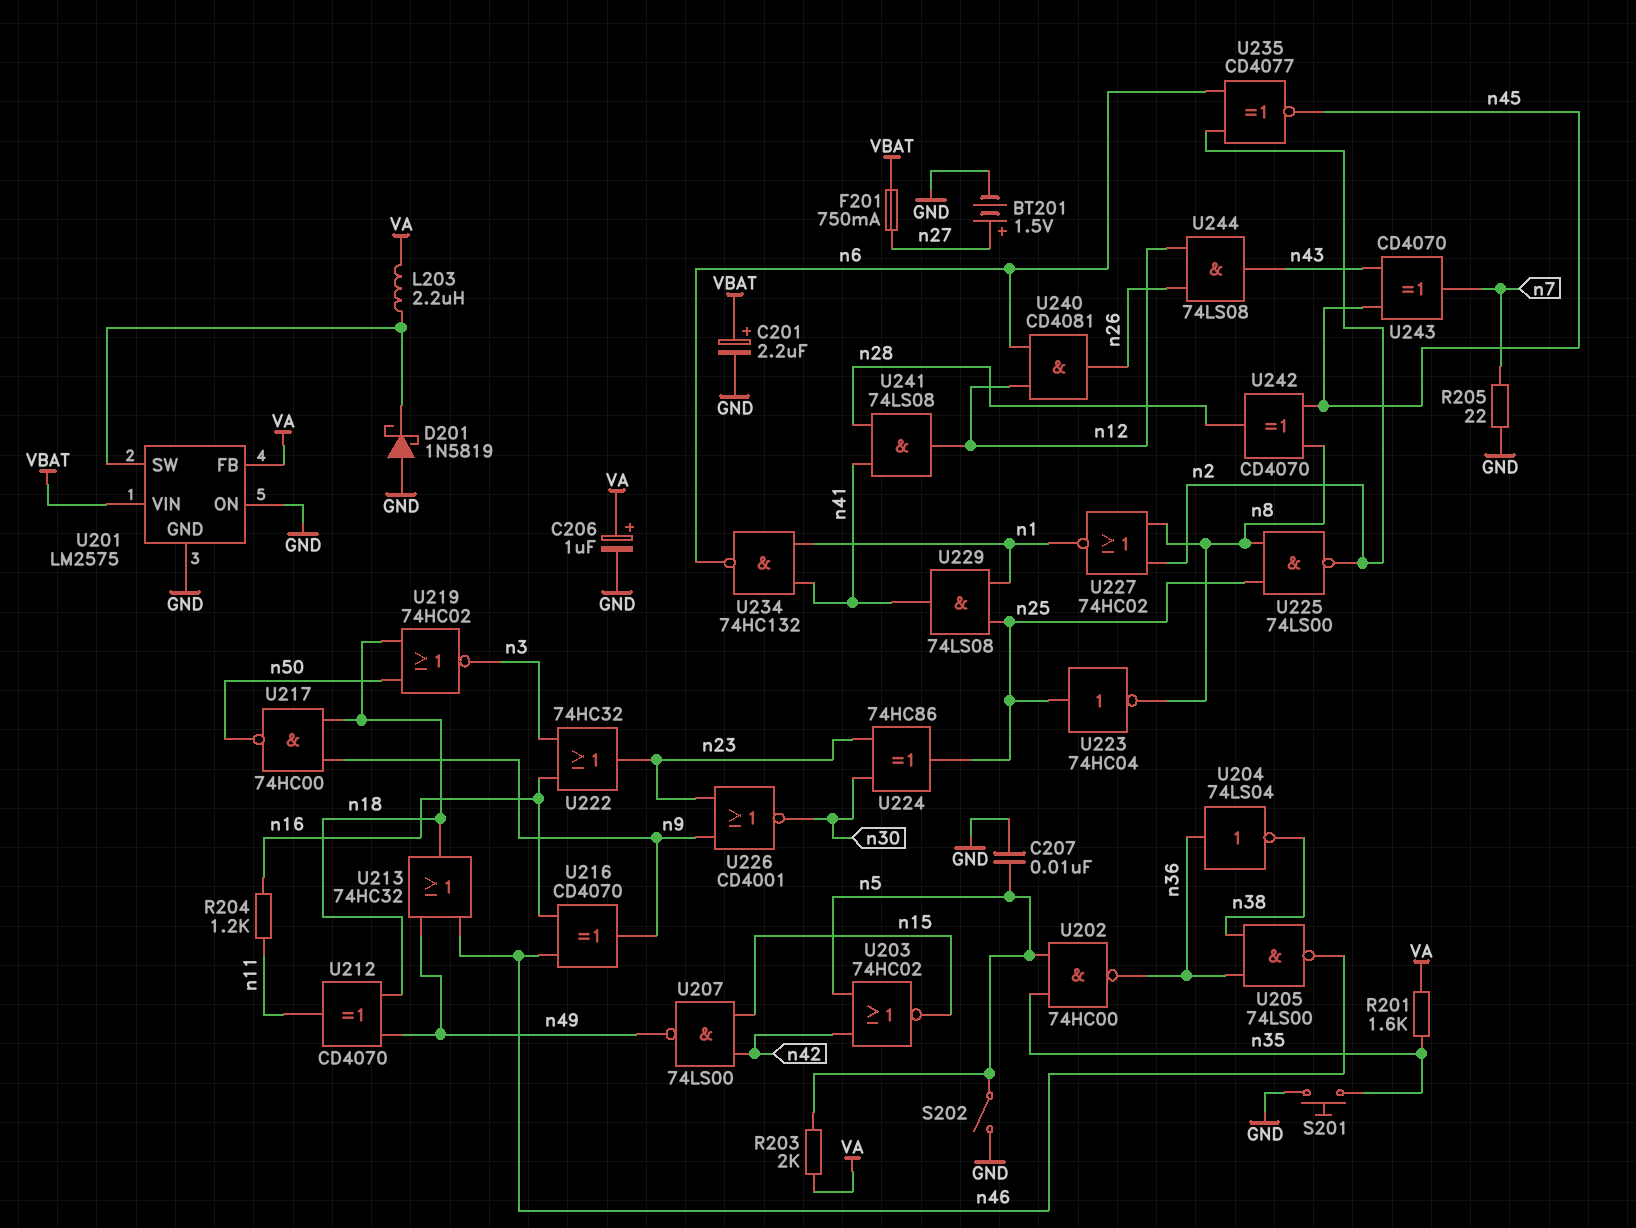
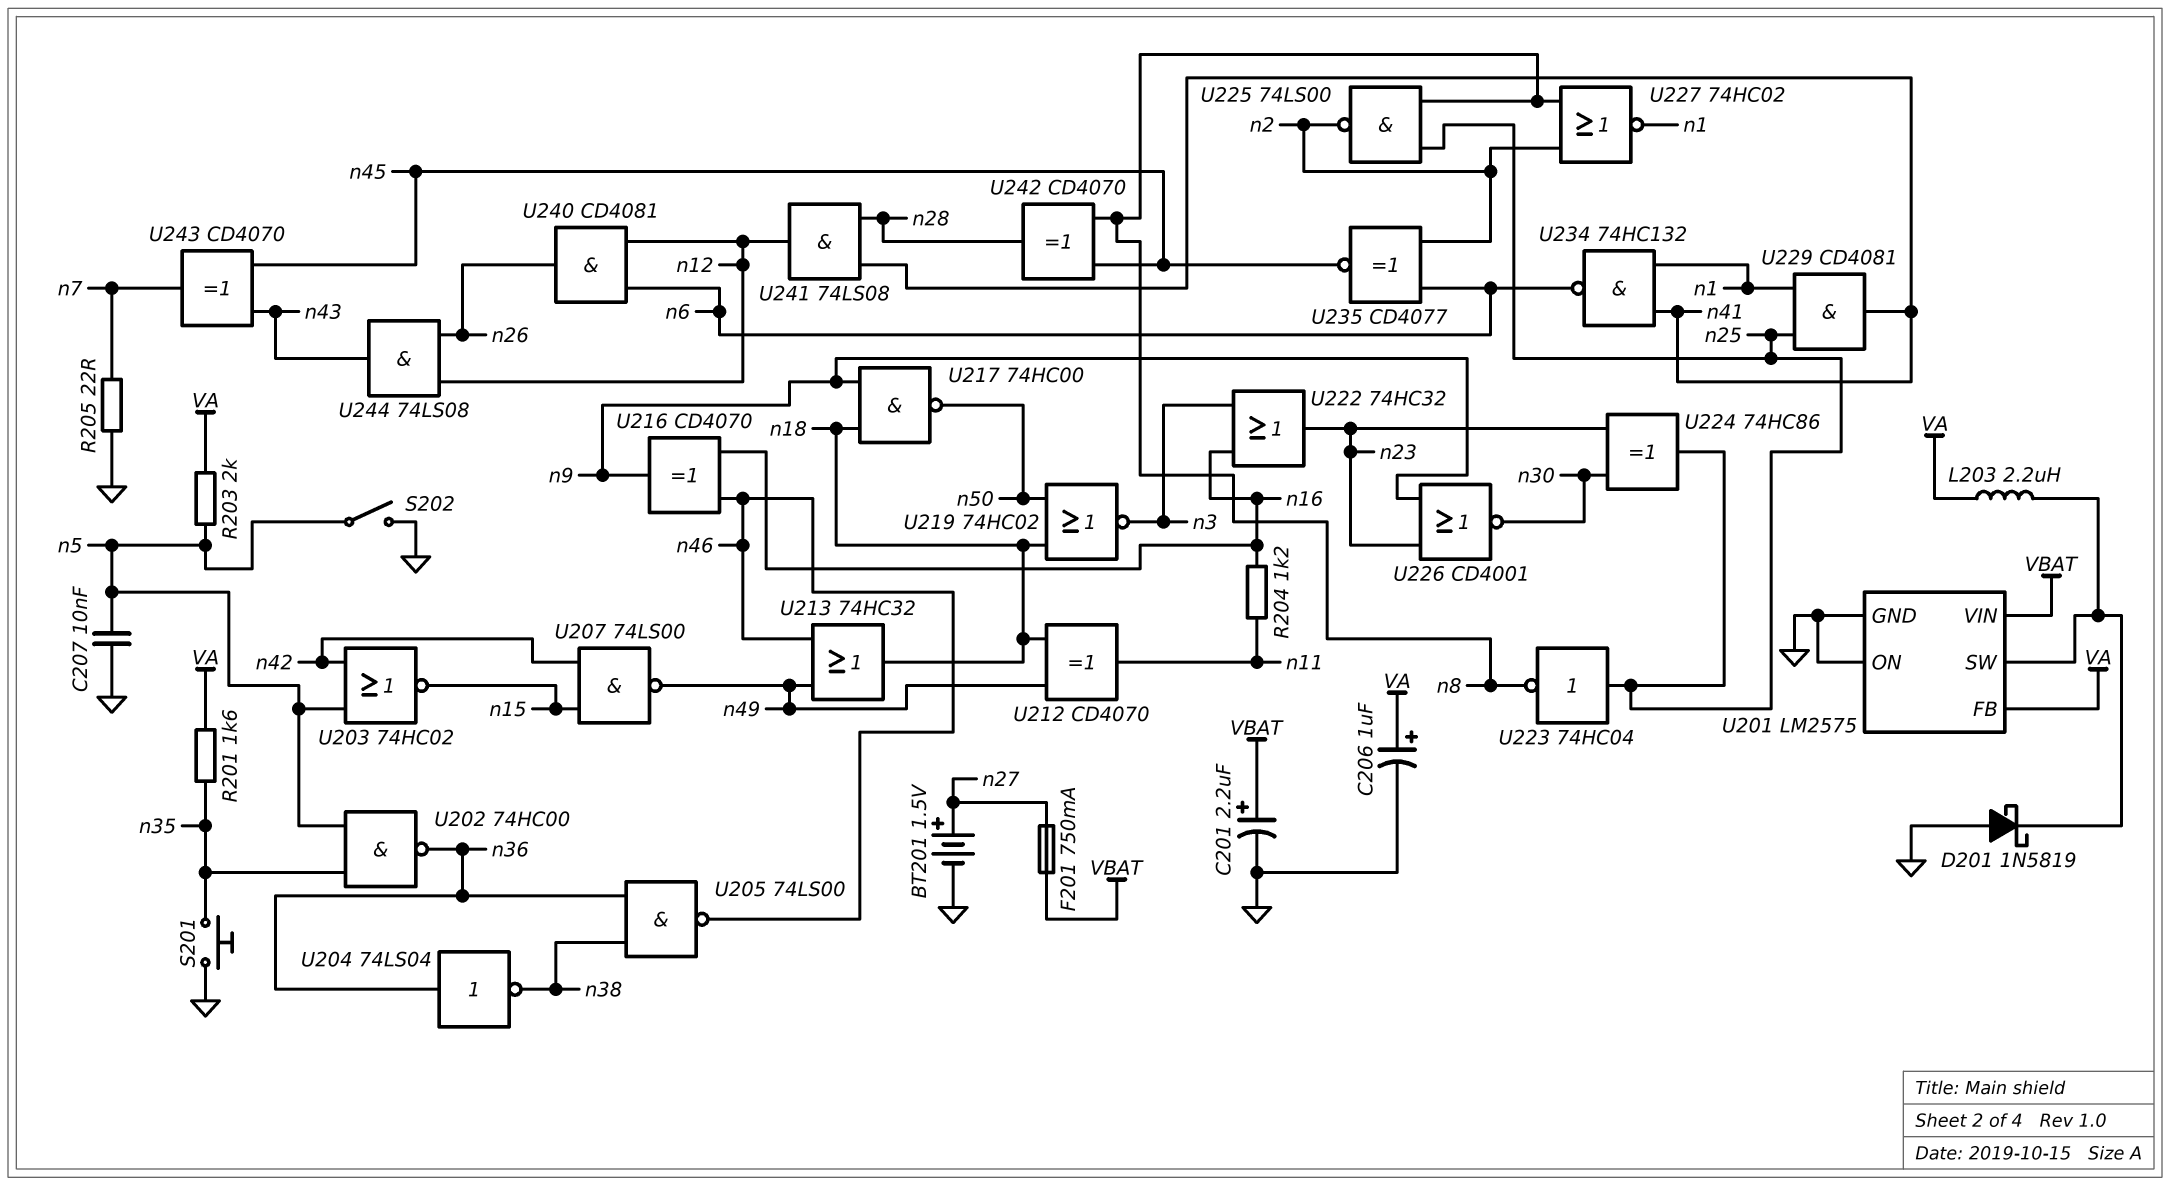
U229: AND 74LS08 (in n1, in n25, out n41) -> AND CD4081 (in n1, in n25, out n41)

